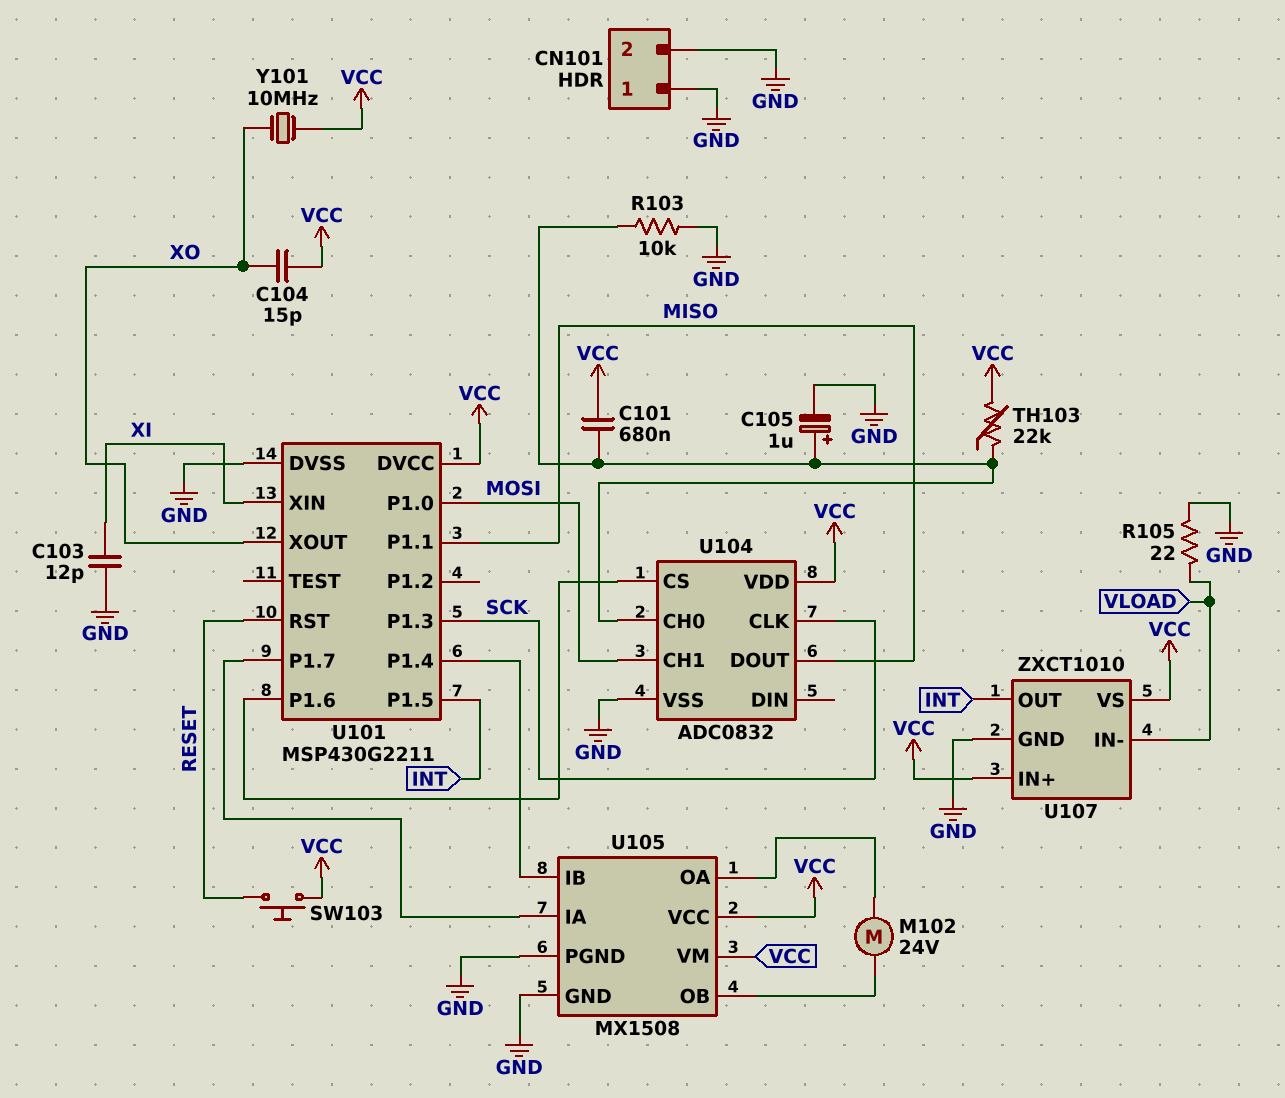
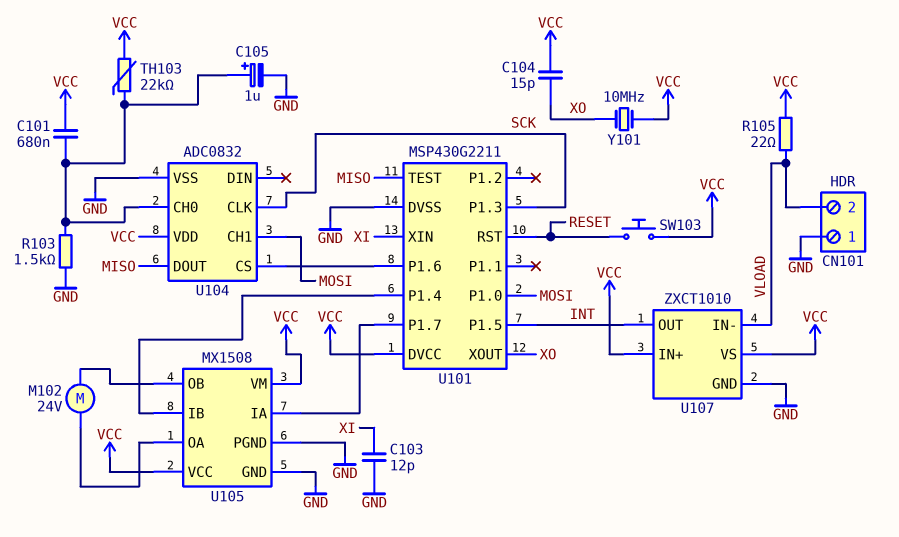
CN101 pin 2: GND -> VLOAD
R103: 10k (GND, U104/CH0) -> 1.5k (GND, U104/CH0)
R105: 22 (GND, VLOAD) -> 22 (VCC, VLOAD)
U101 pin P1.1: MISO -> none
U101 pin TEST: none -> MISO

